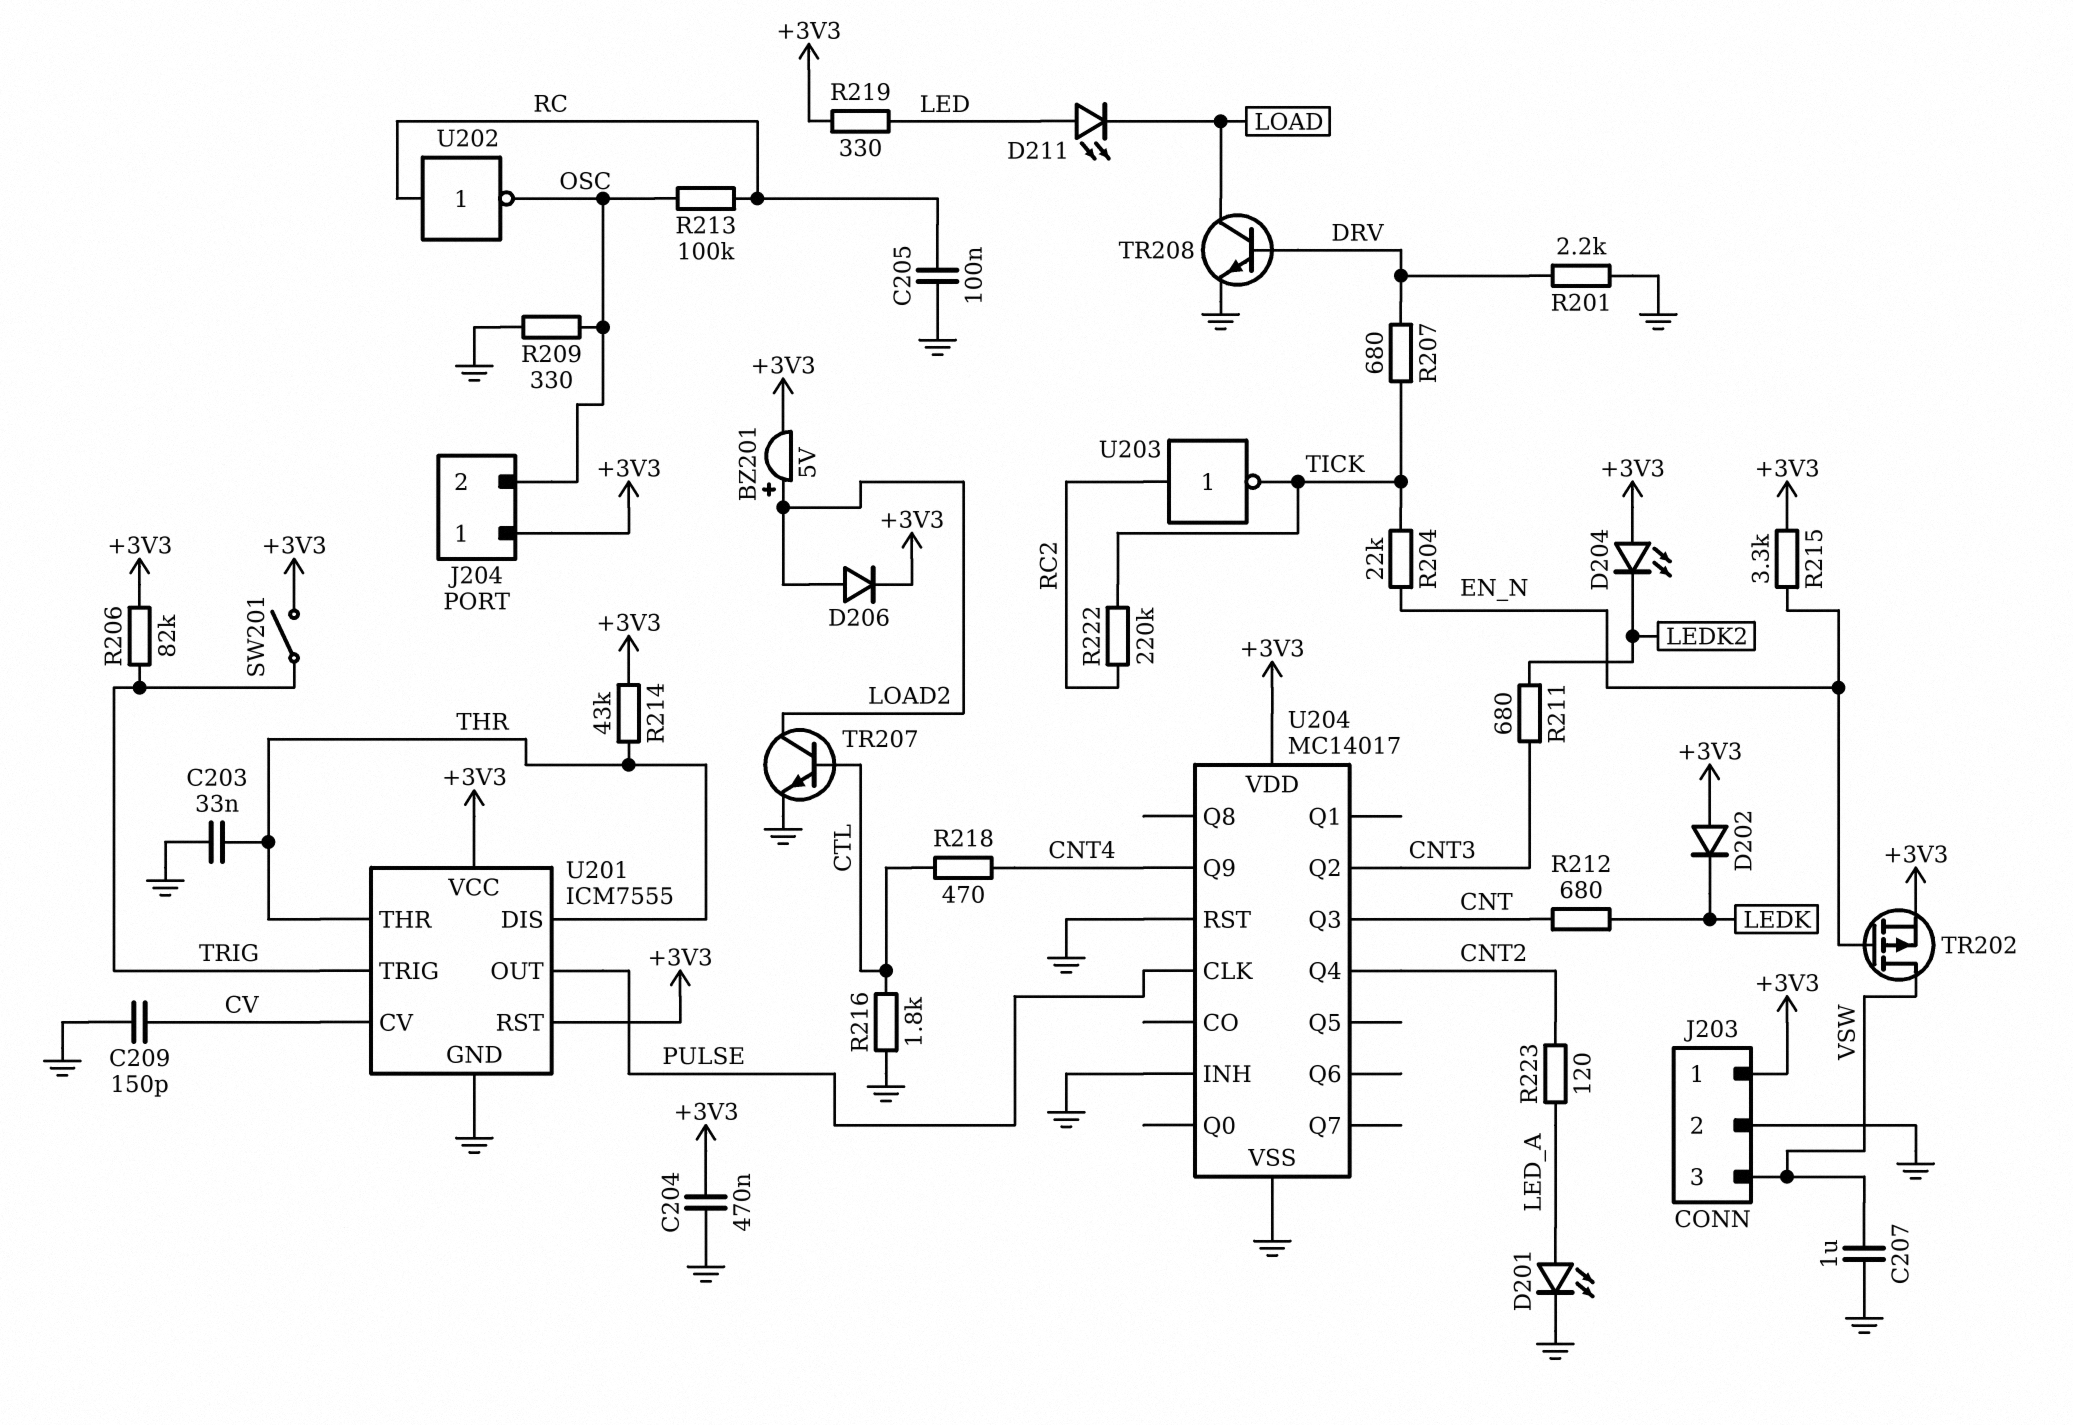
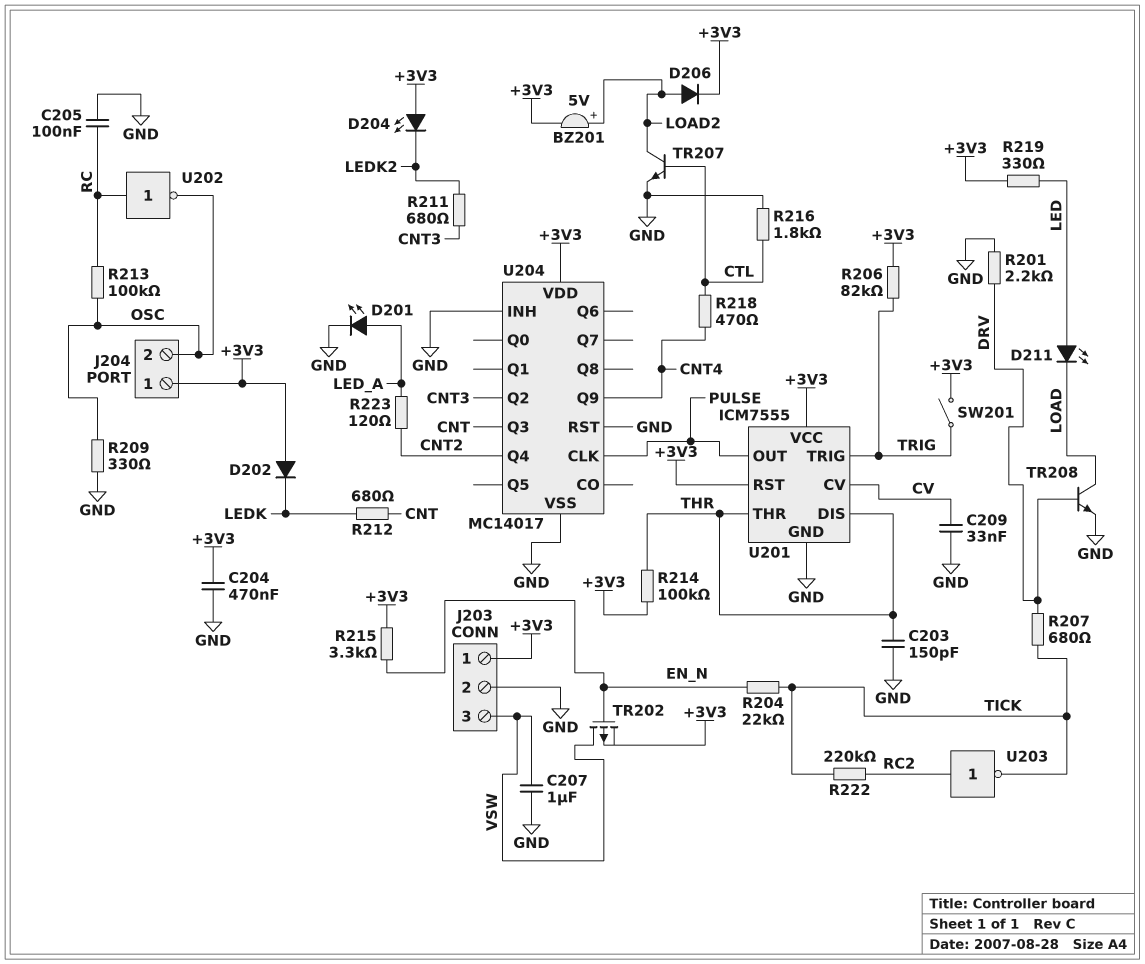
C203: 33nF (GND, THR) -> 150pF (GND, THR)
C209: 150pF (CV, GND) -> 33nF (CV, GND)
R214: 43k (+3V3, THR) -> 100k (+3V3, THR)

